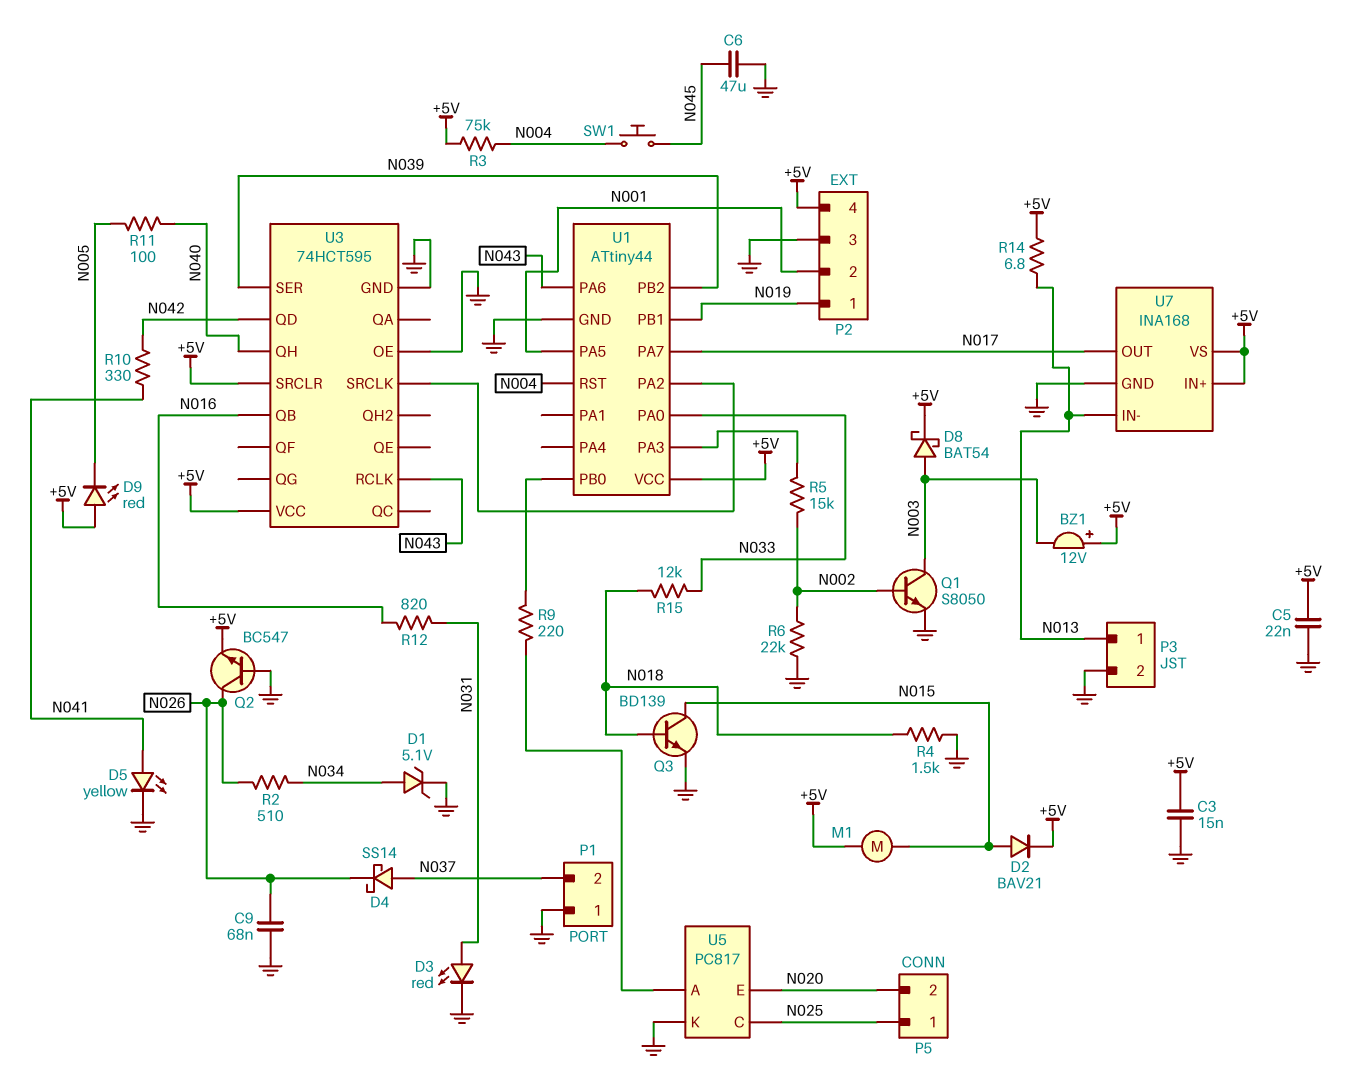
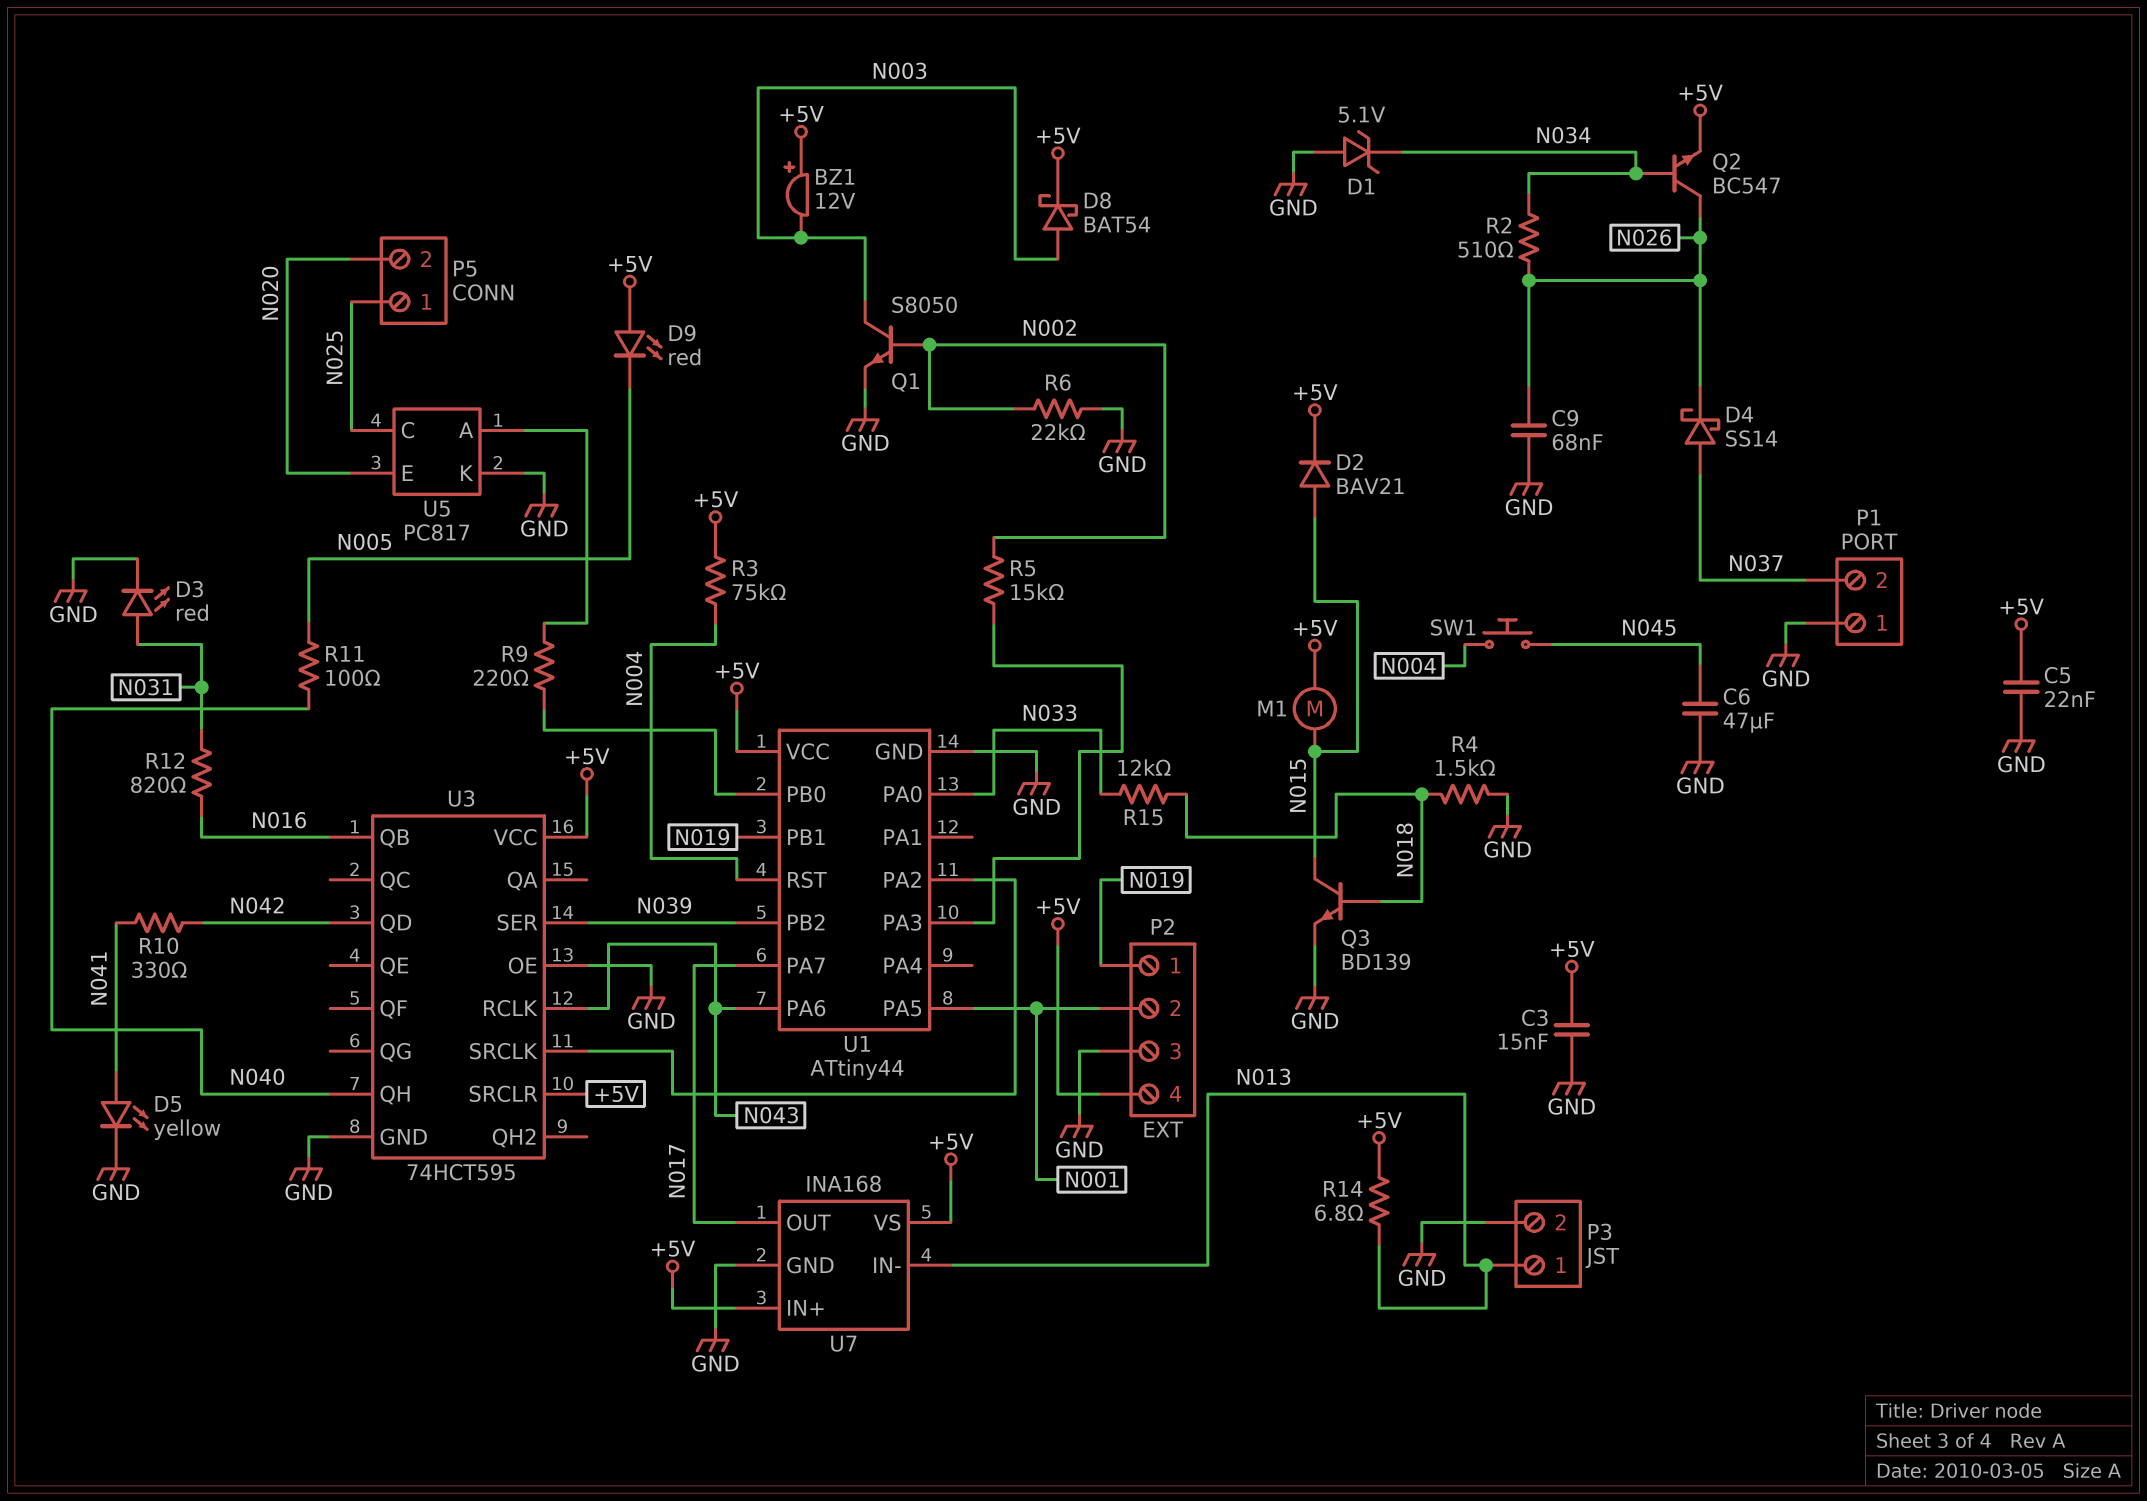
D1: zener 5.1V (A N034, K GND) -> zener 5.1V (A GND, K N034)
Q2: NPN BC547 (B GND, C N026, E +5V) -> NPN BC547 (B N034, C N026, E +5V)

